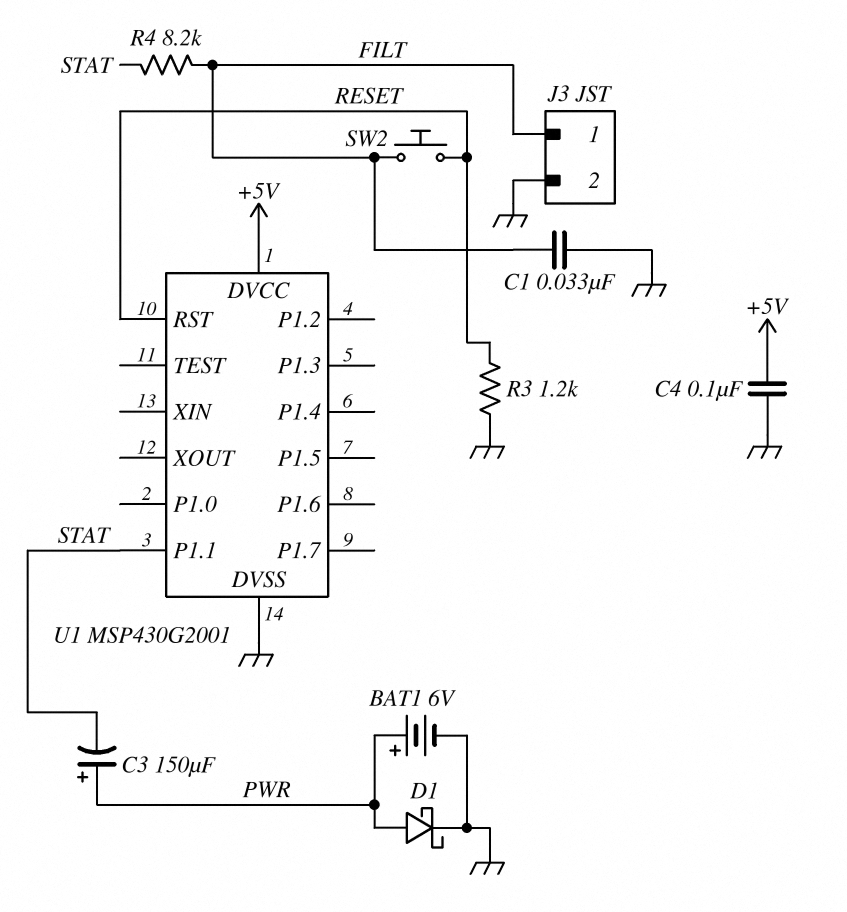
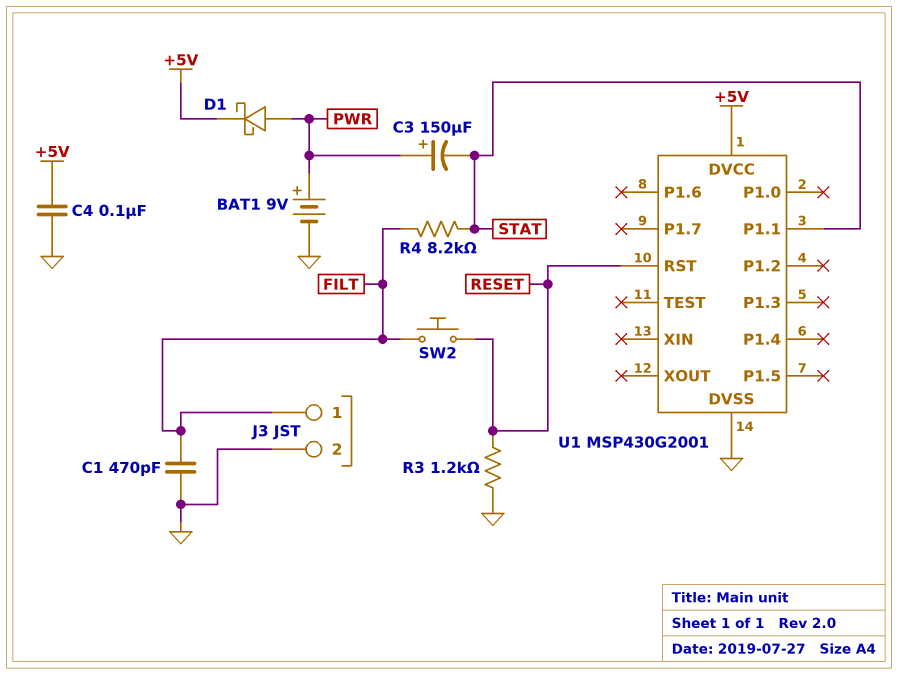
BAT1: 6V (plus PWR, minus GND) -> 9V (plus PWR, minus GND)
C1: 33nF (FILT, GND) -> 470pF (FILT, GND)
D1: schottky (A PWR, K GND) -> schottky (A PWR, K +5V)

